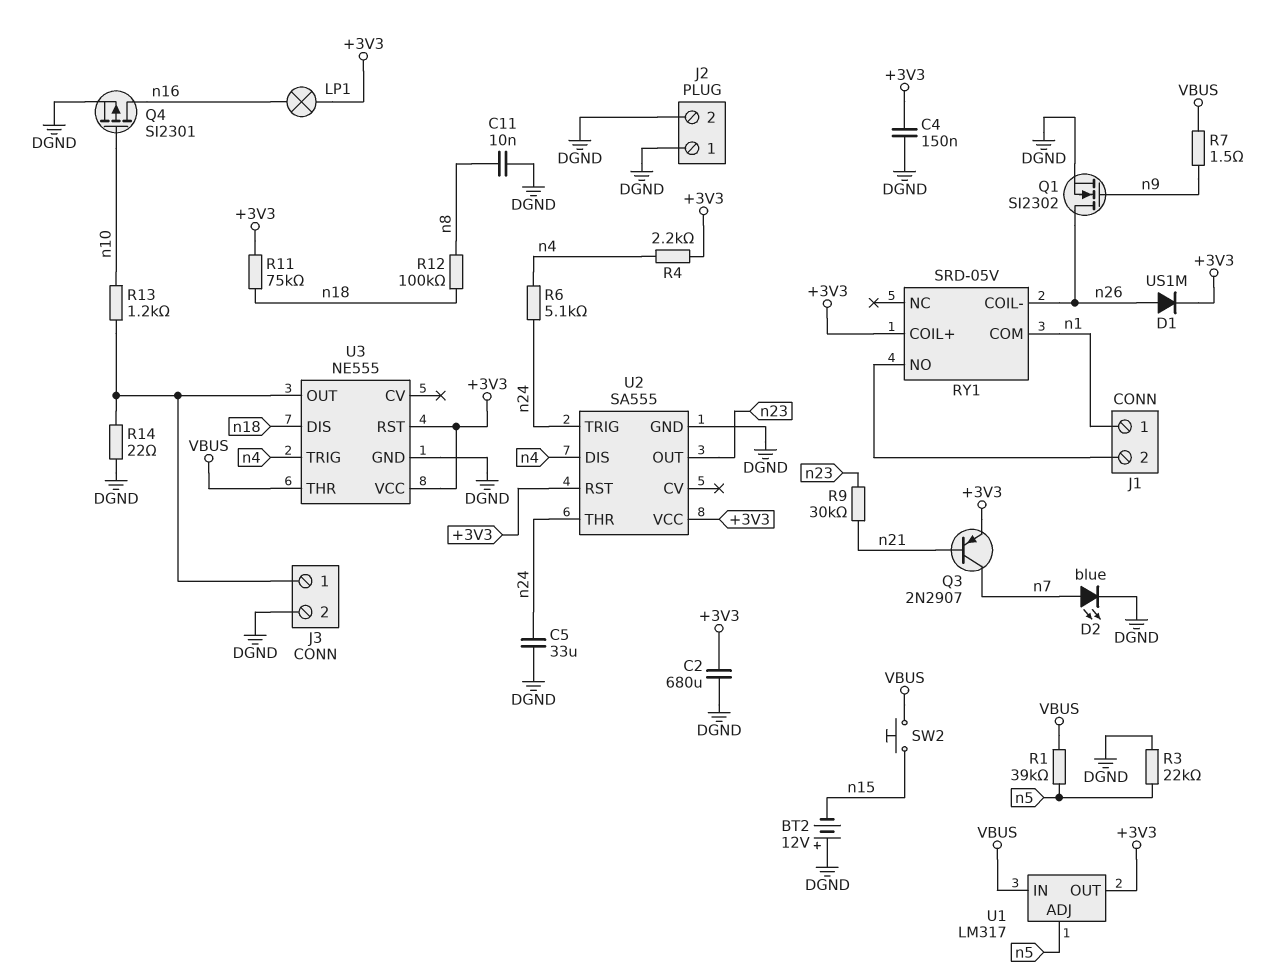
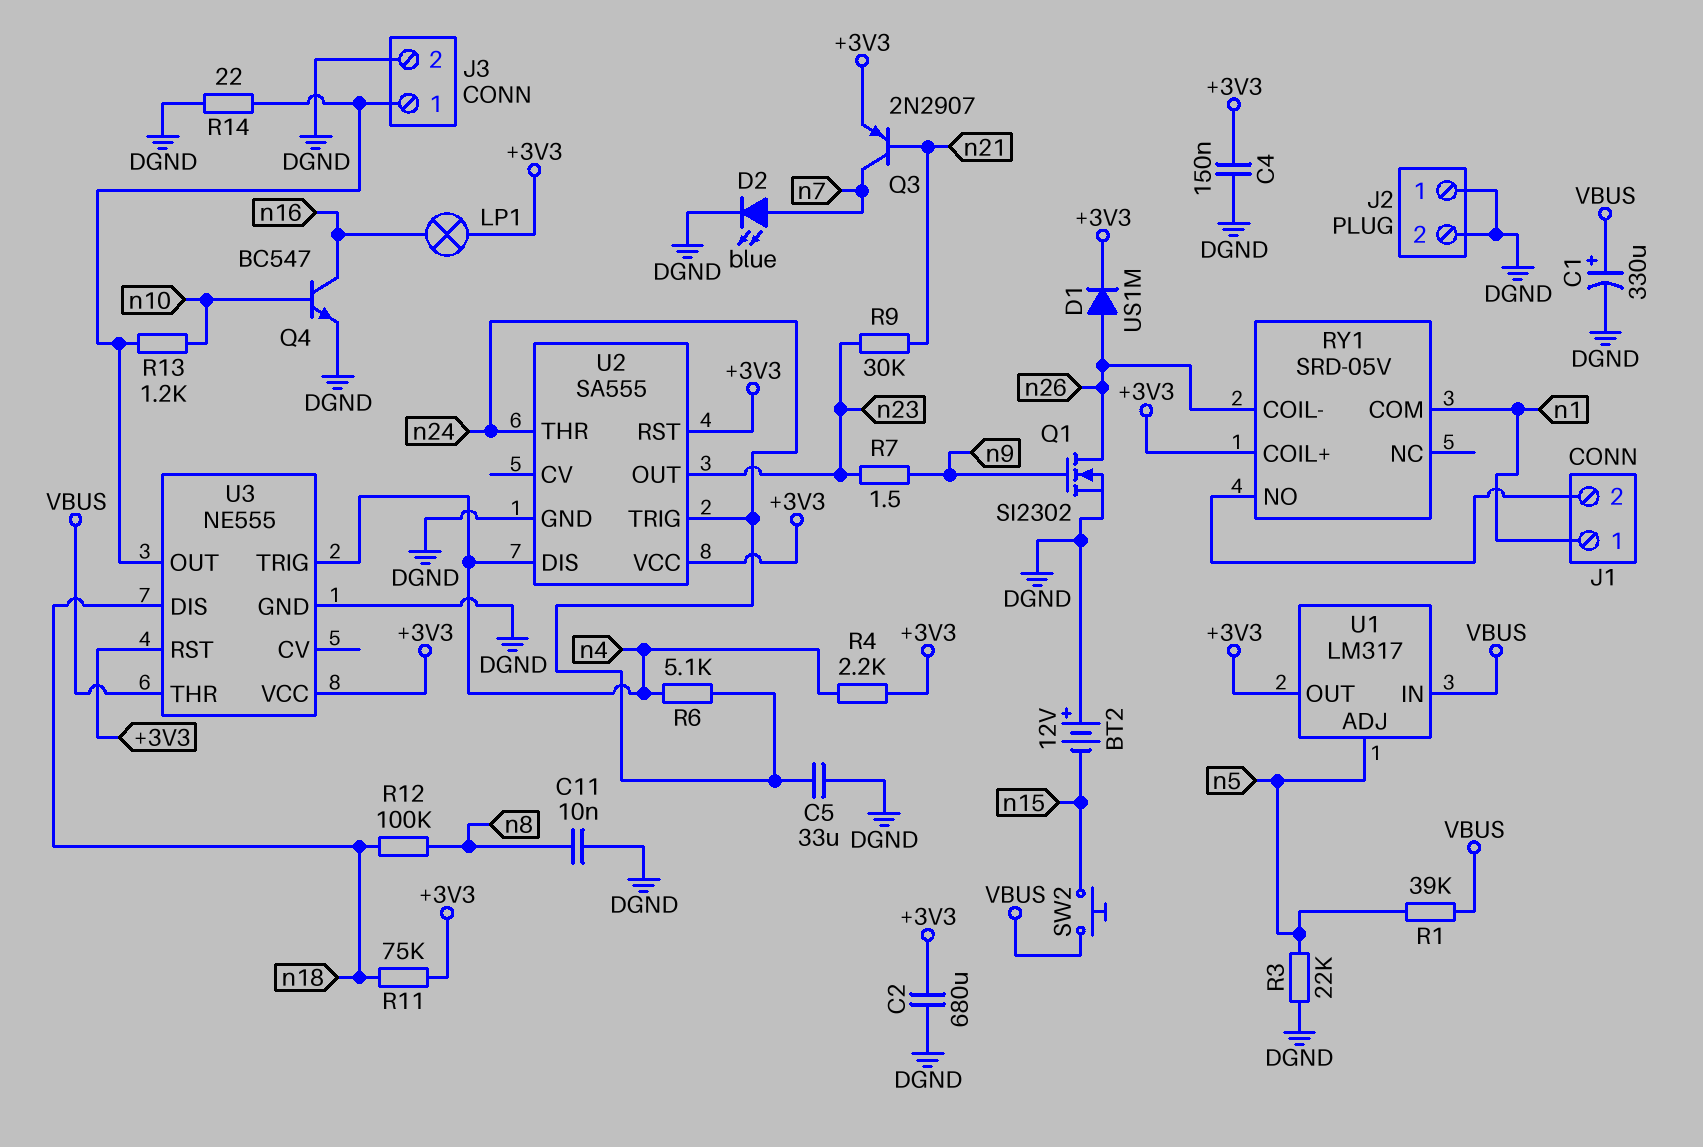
C1: none -> 330uF (plus VBUS, minus DGND)
Q4: PMOS SI2301 (G n10, D n16, S DGND) -> NPN BC547 (B n10, C n16, E DGND)
R7: 1.5 (VBUS, n9) -> 1.5 (n9, n23)

